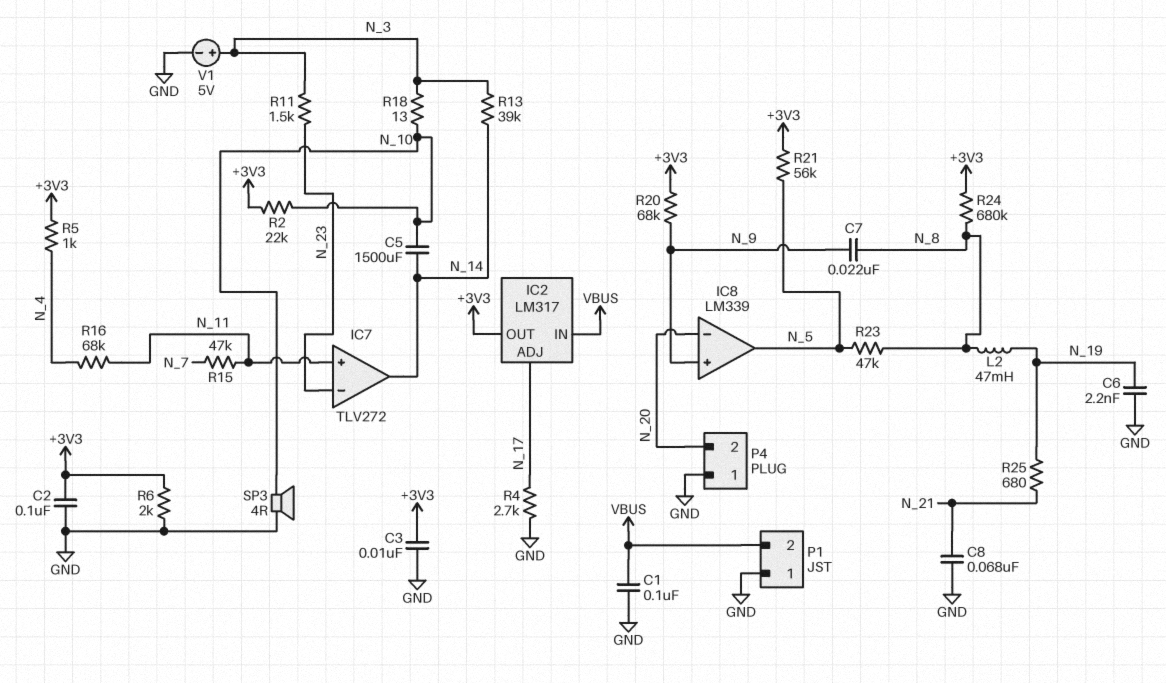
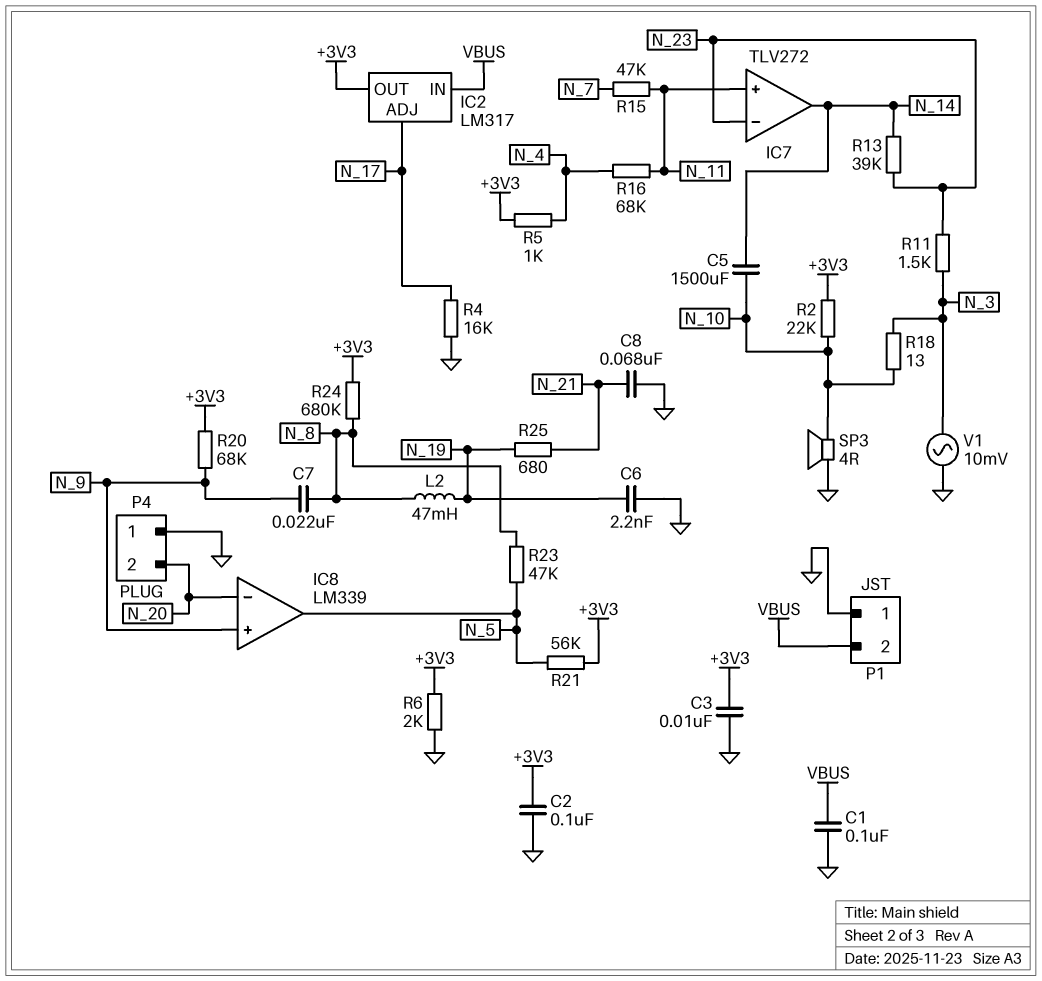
R4: 2.7k (GND, N_17) -> 16k (GND, N_17)
R13: 39k (N_3, N_14) -> 39k (N_14, N_23)
V1: 5V (plus N_3, minus GND) -> AC 10mV (GND, N_3)

